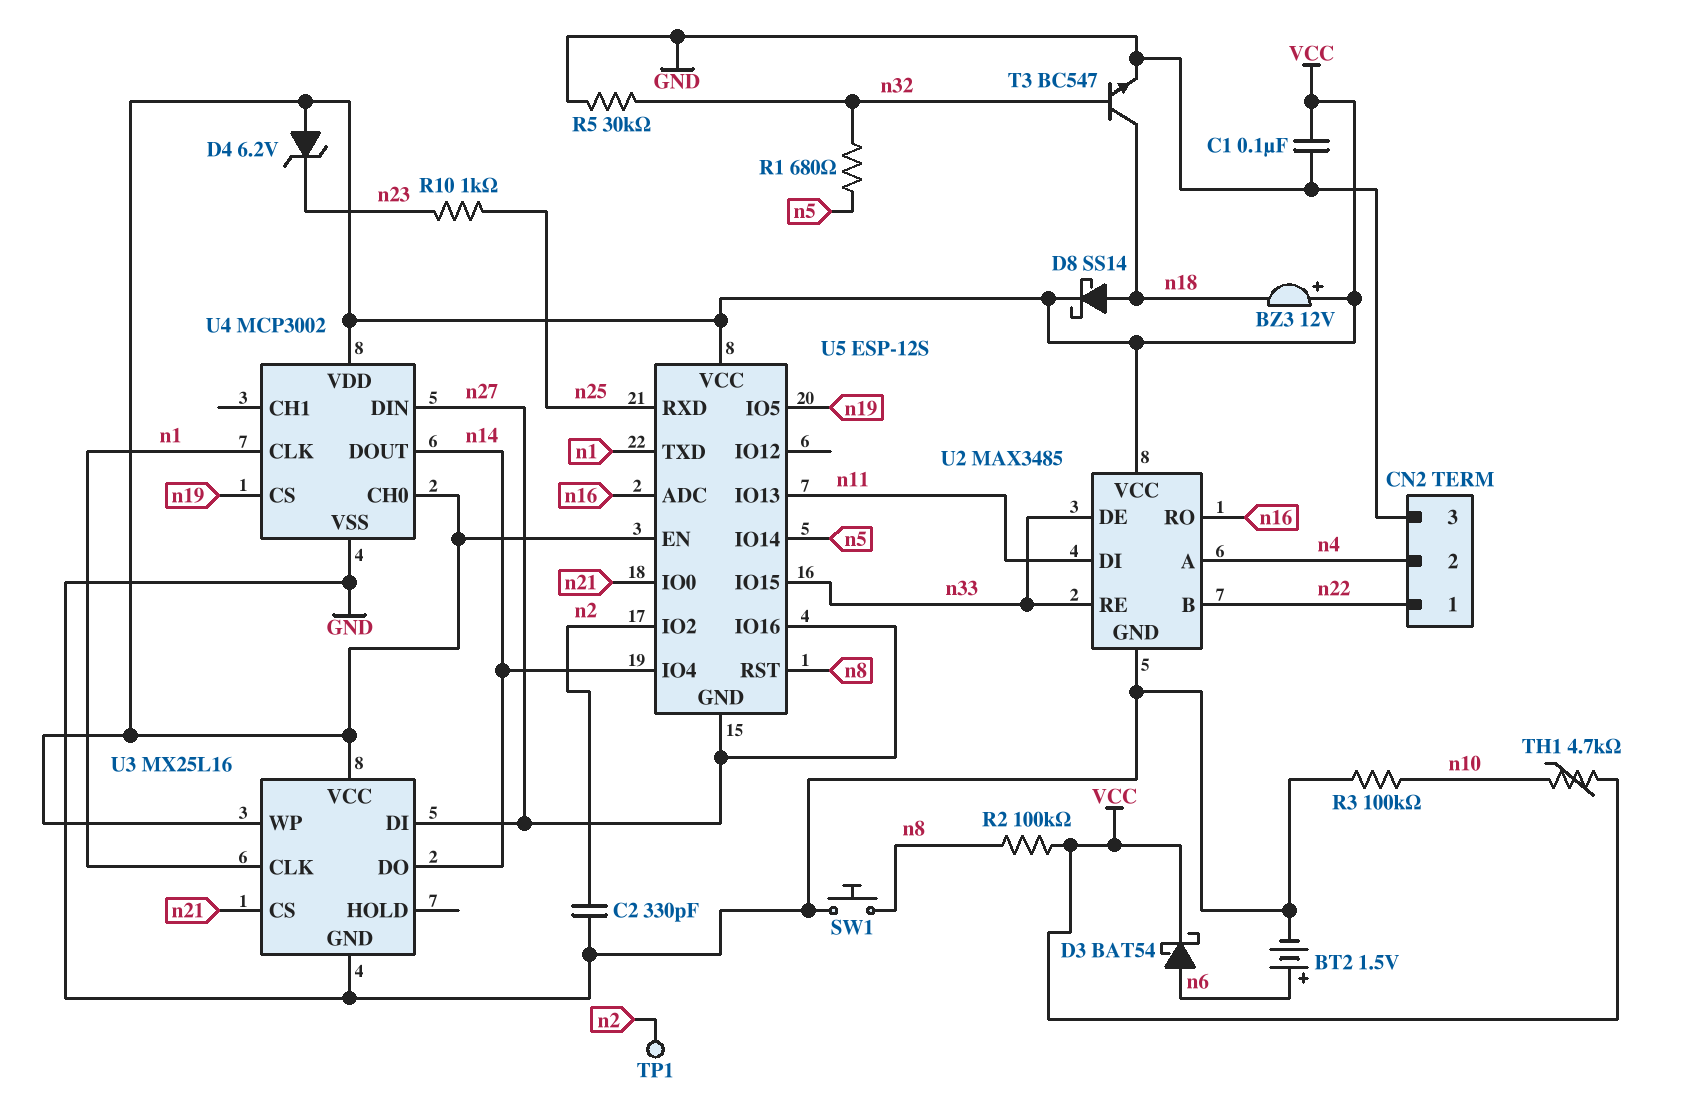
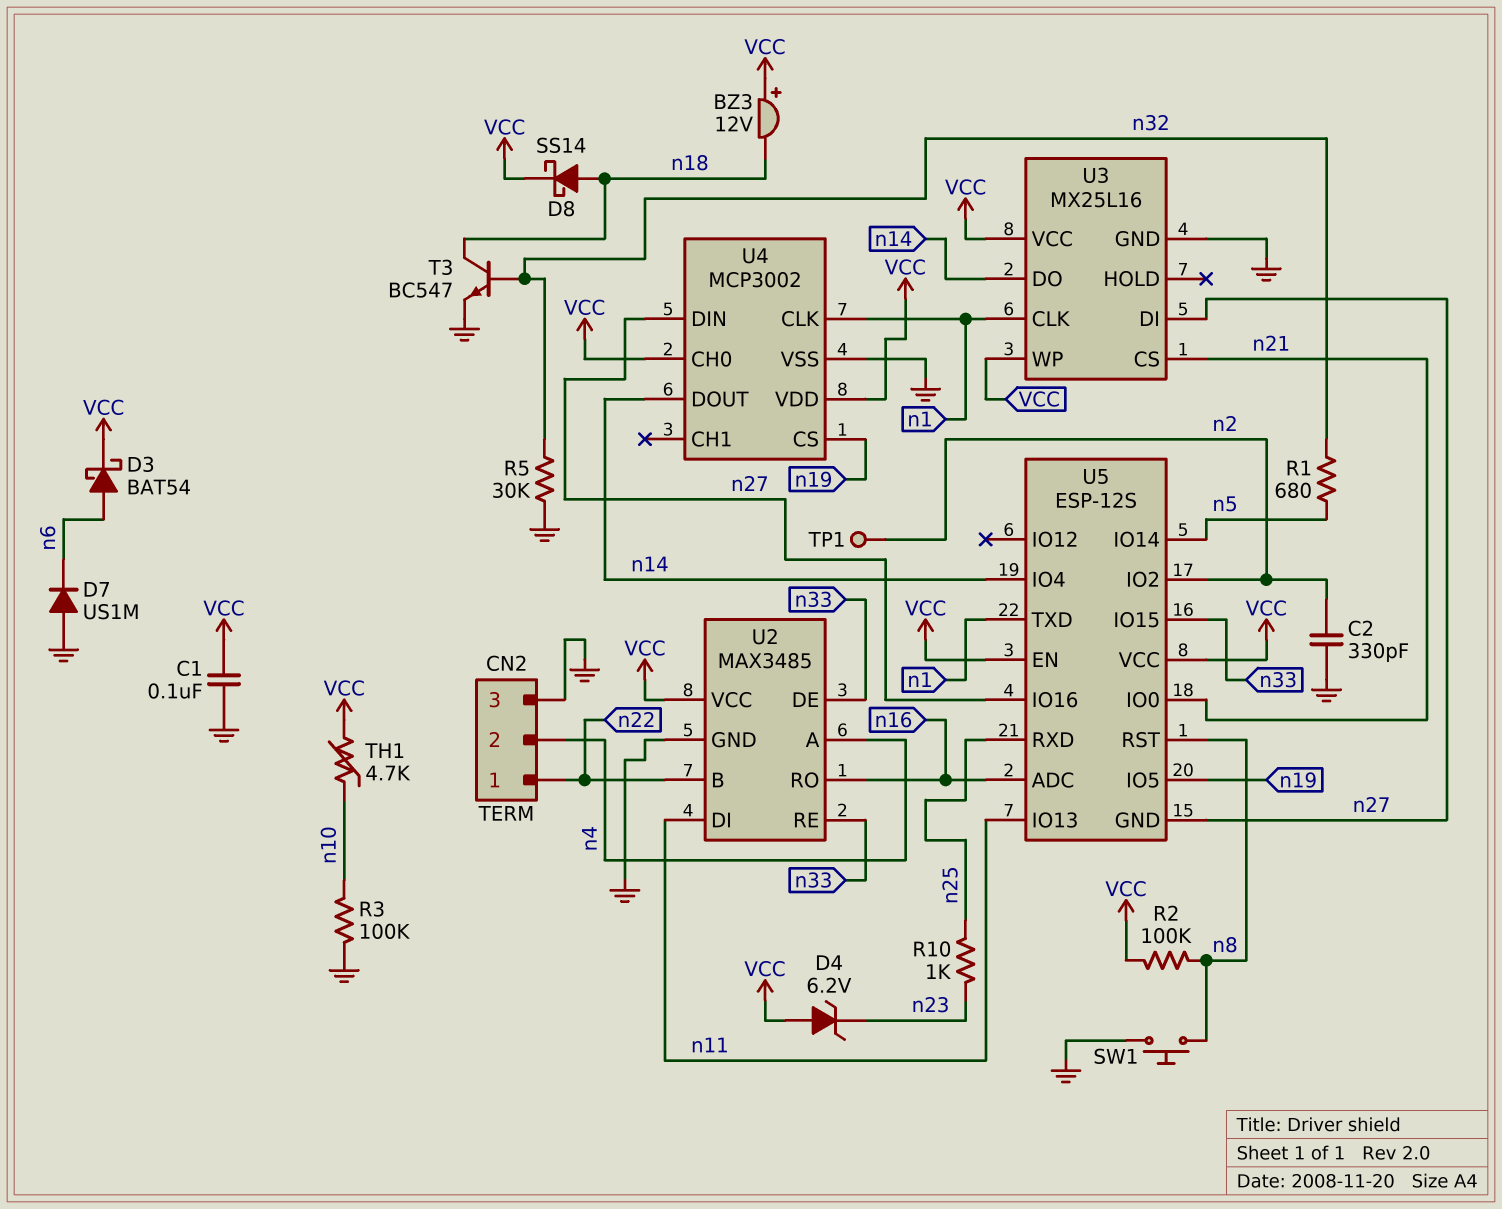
BT2: 1.5V (plus n6, minus GND) -> none
D7: none -> diode US1M (A GND, K n6)

